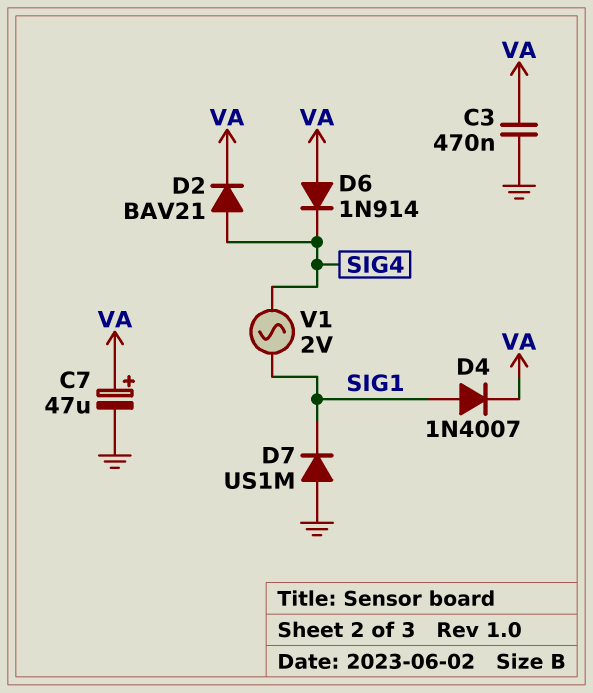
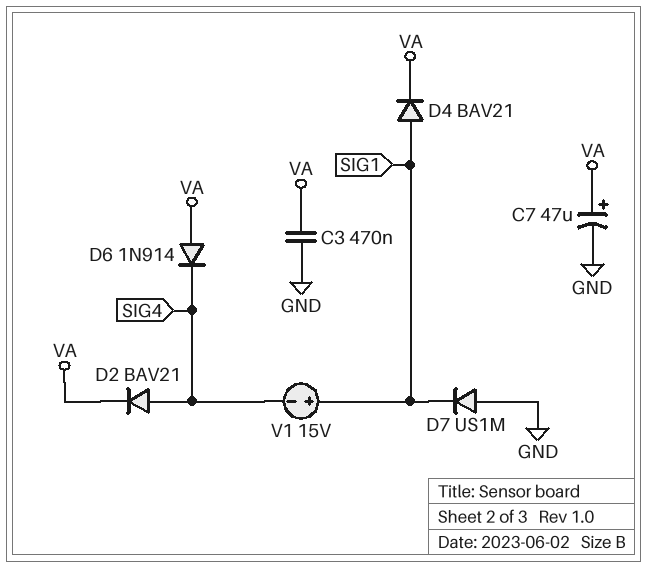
D4: diode 1N4007 (A SIG1, K VA) -> diode BAV21 (A SIG1, K VA)
V1: AC 2V (SIG1, SIG4) -> 15V (plus SIG1, minus SIG4)

